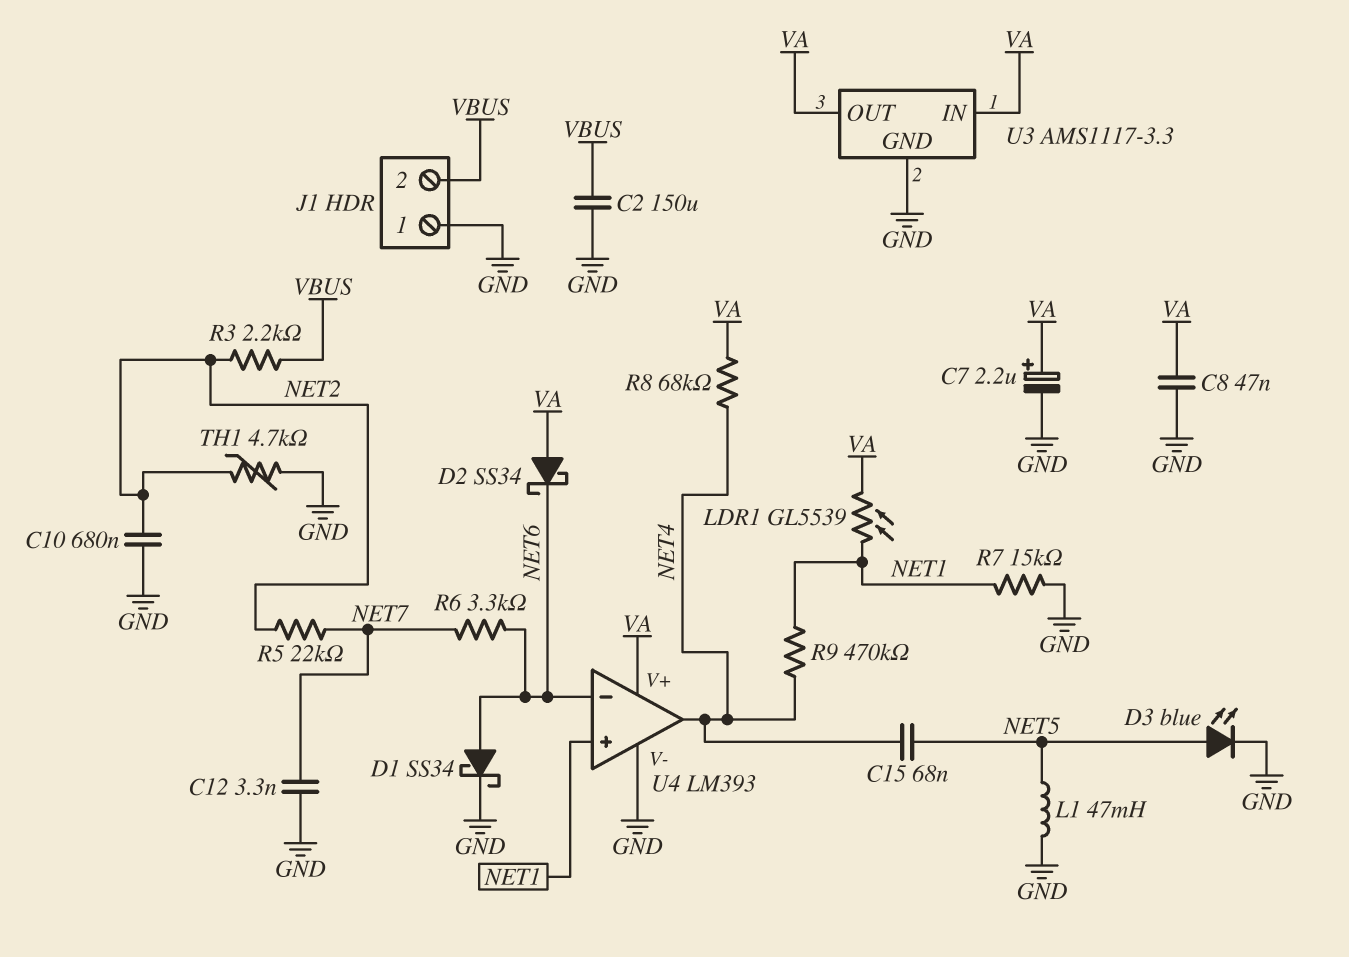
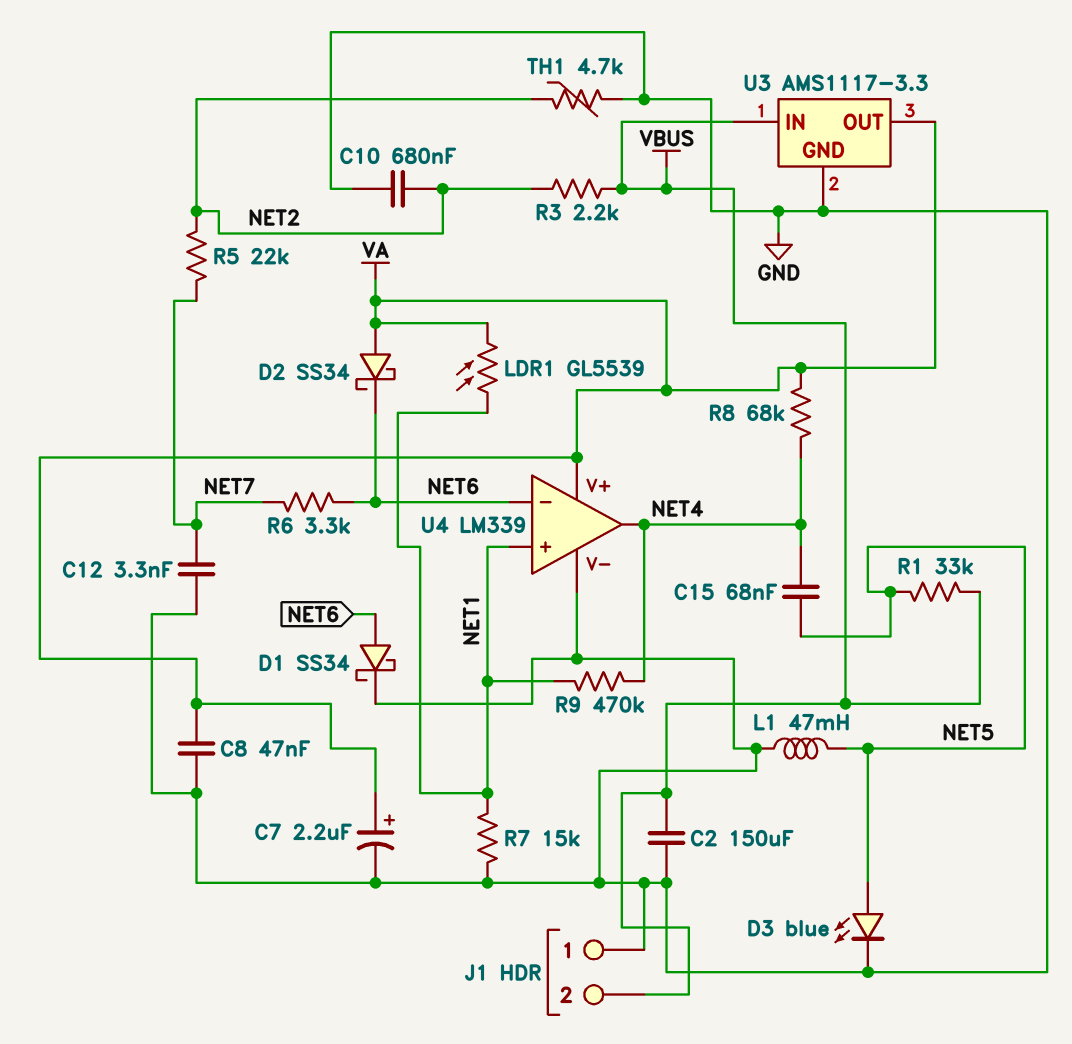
R1: none -> 33k (NET5, VBUS)
U3 pin IN: VA -> VBUS
U4: LM393 -> LM339

